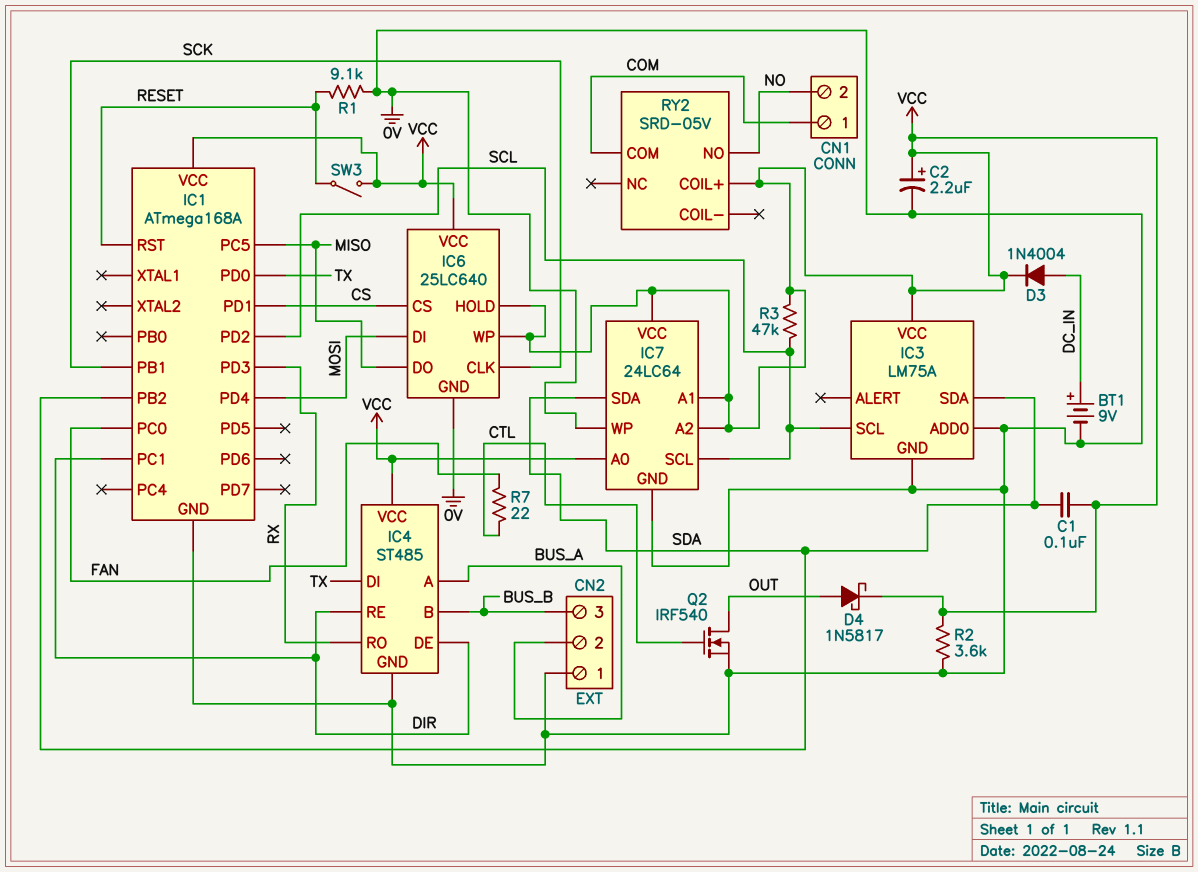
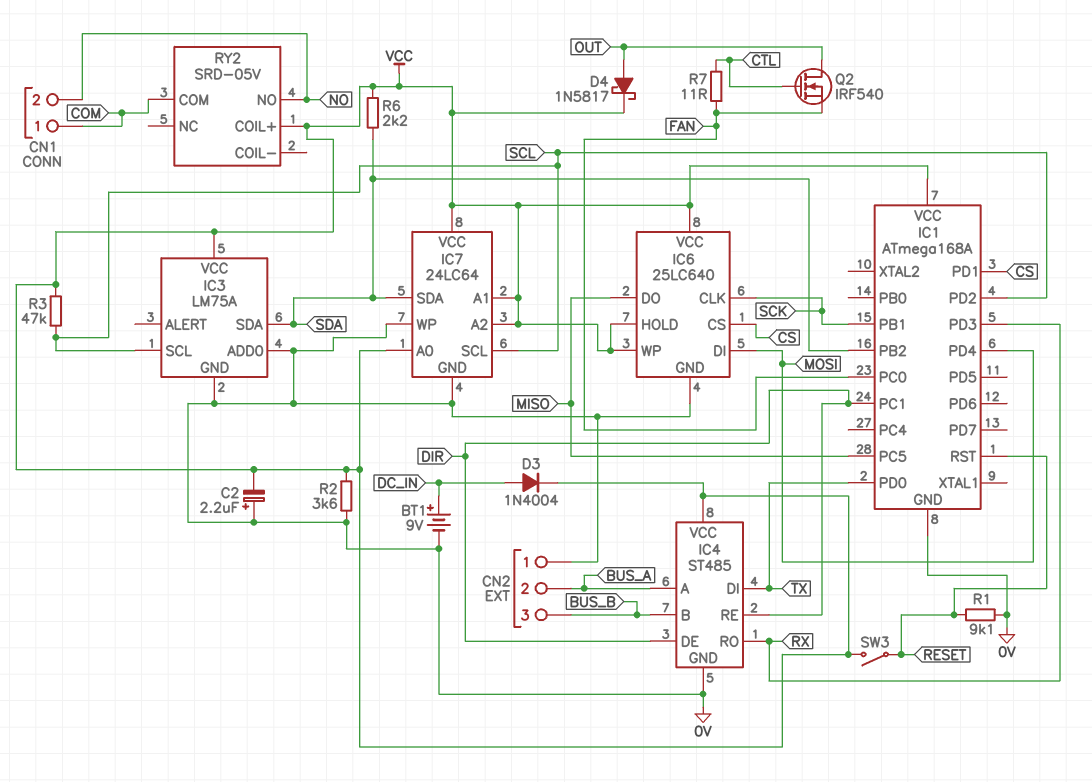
C1: 100nF (SDA, VCC) -> none
C2: 2.2uF (plus VCC, minus 0V) -> 2.2uF (plus 0V, minus VCC)
Q2: NMOS IRF540 (G CTL, D OUT, S 0V) -> NMOS IRF540 (G CTL, D OUT, S FAN)
R6: none -> 2.2k (SDA, VCC)
R7: 22 (CTL, FAN) -> 11 (CTL, FAN)

